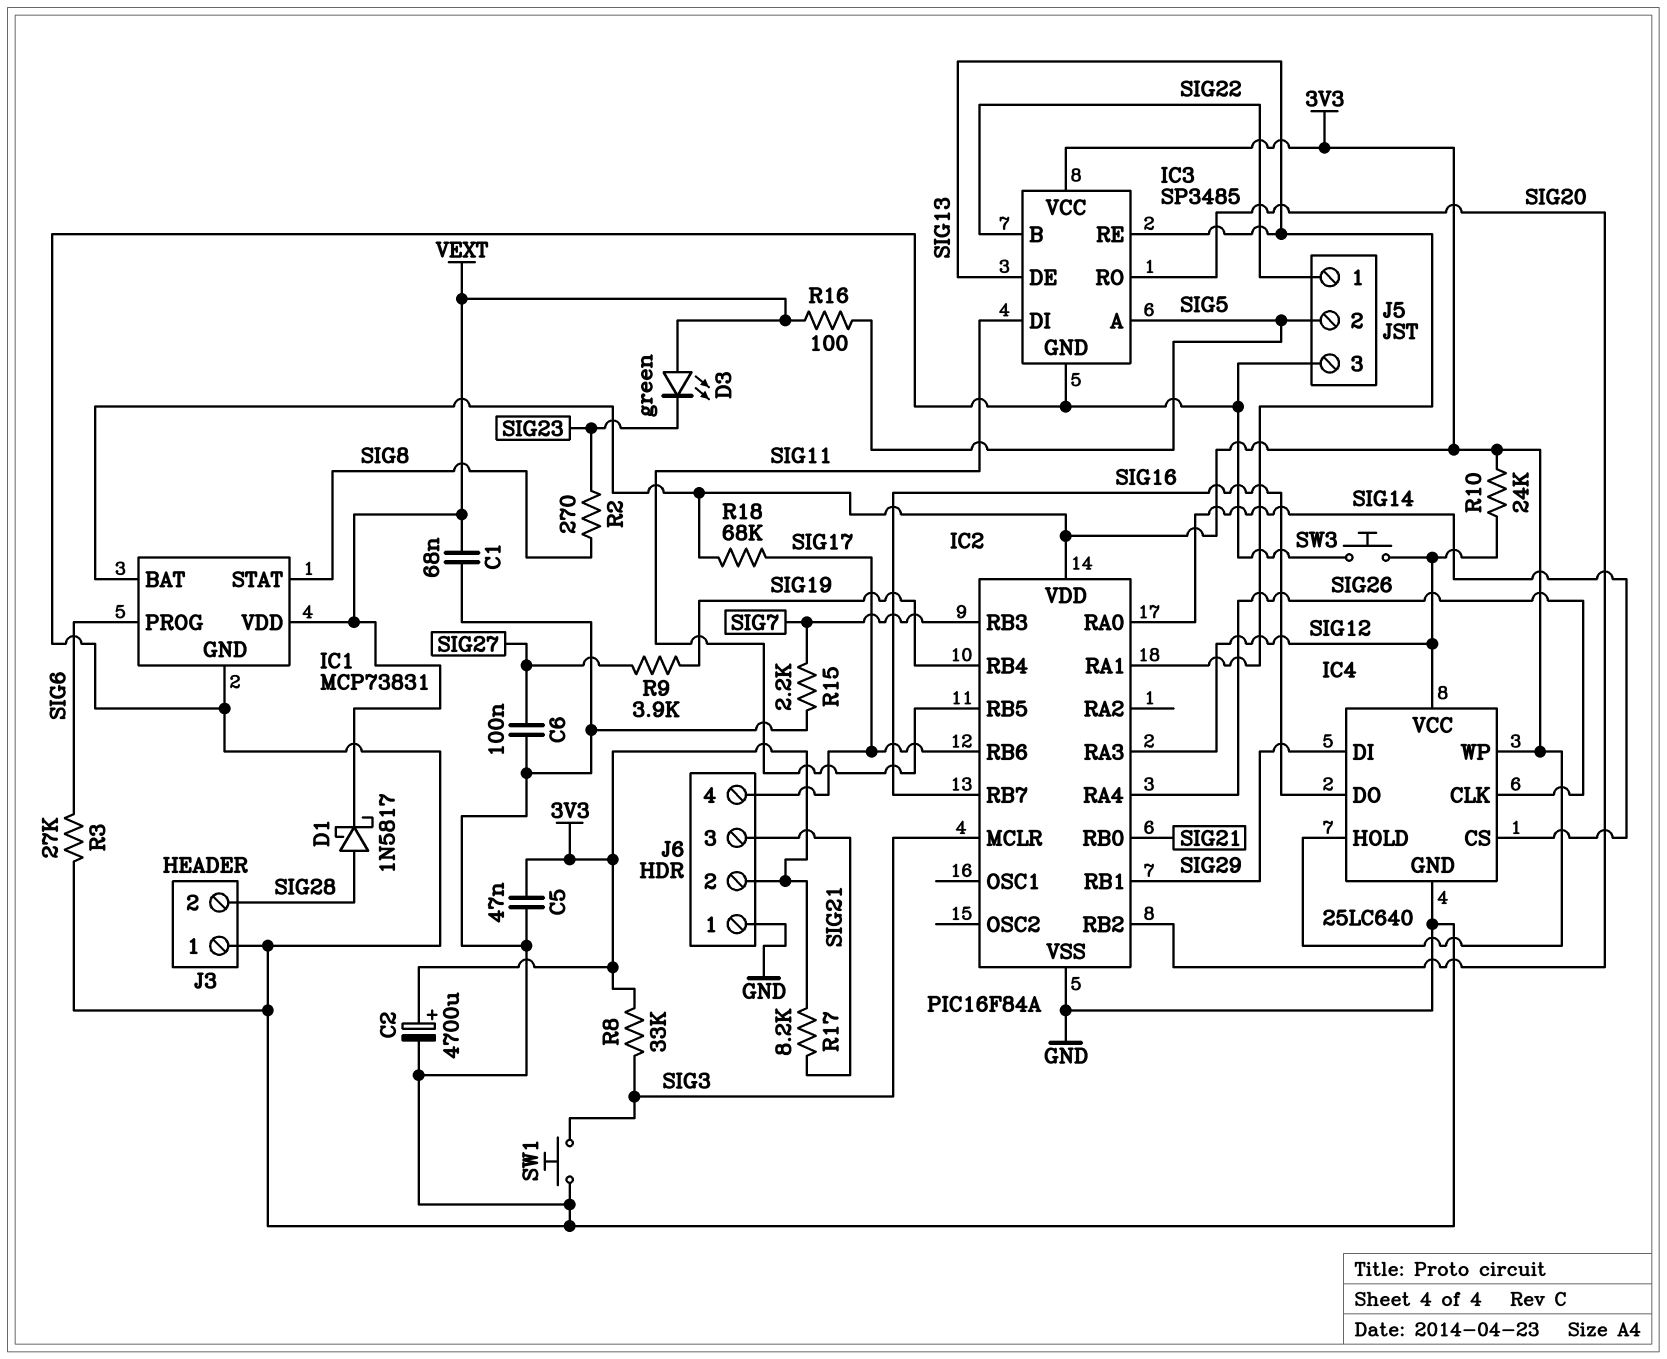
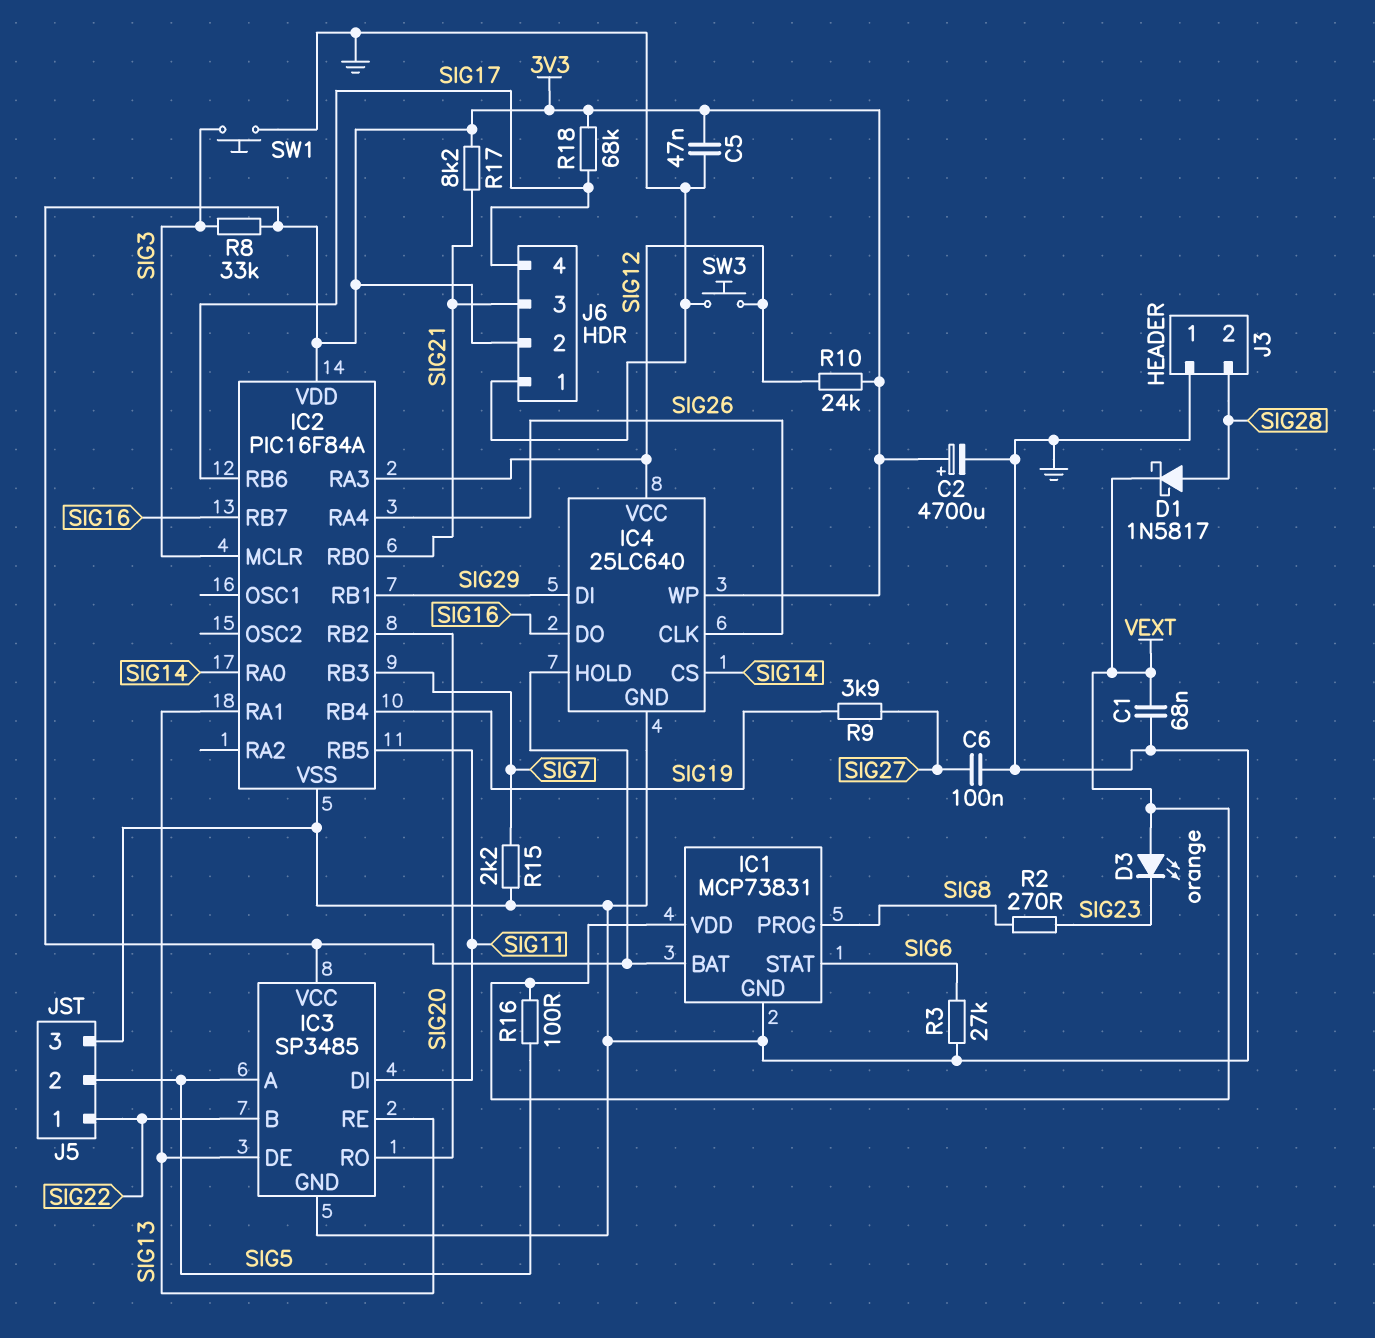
D3: LED green (A VEXT, K SIG23) -> LED orange (A VEXT, K SIG23)
IC1 pin PROG: SIG6 -> SIG8
IC1 pin STAT: SIG8 -> SIG6

